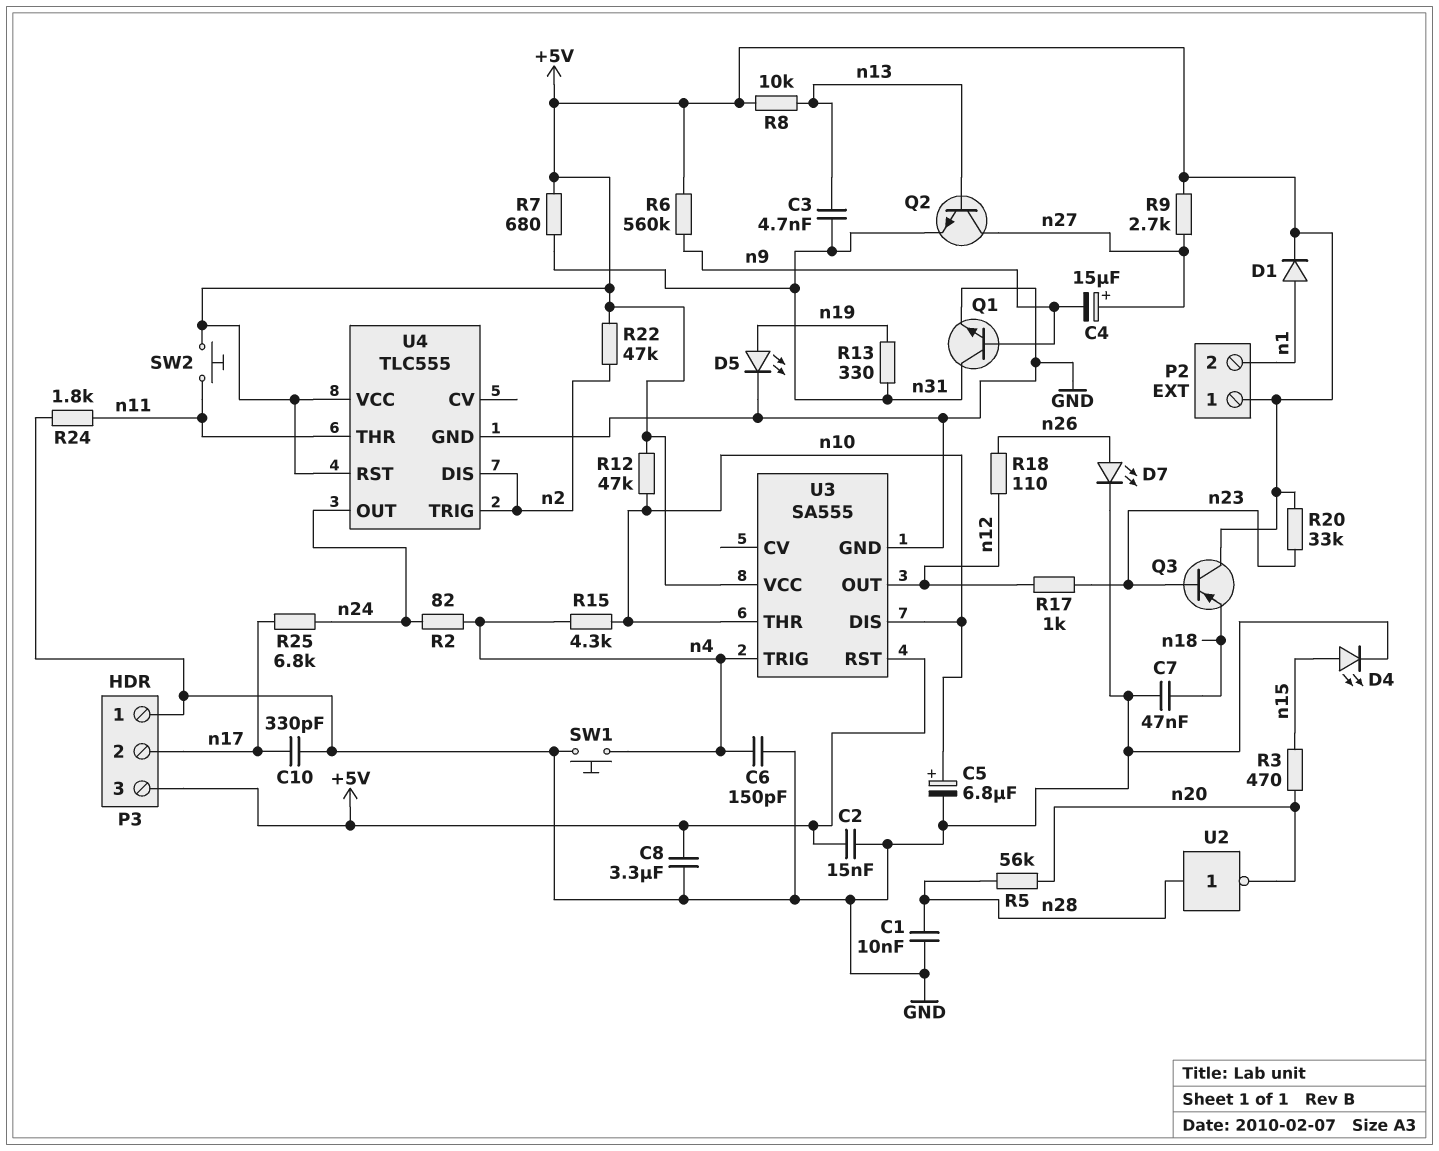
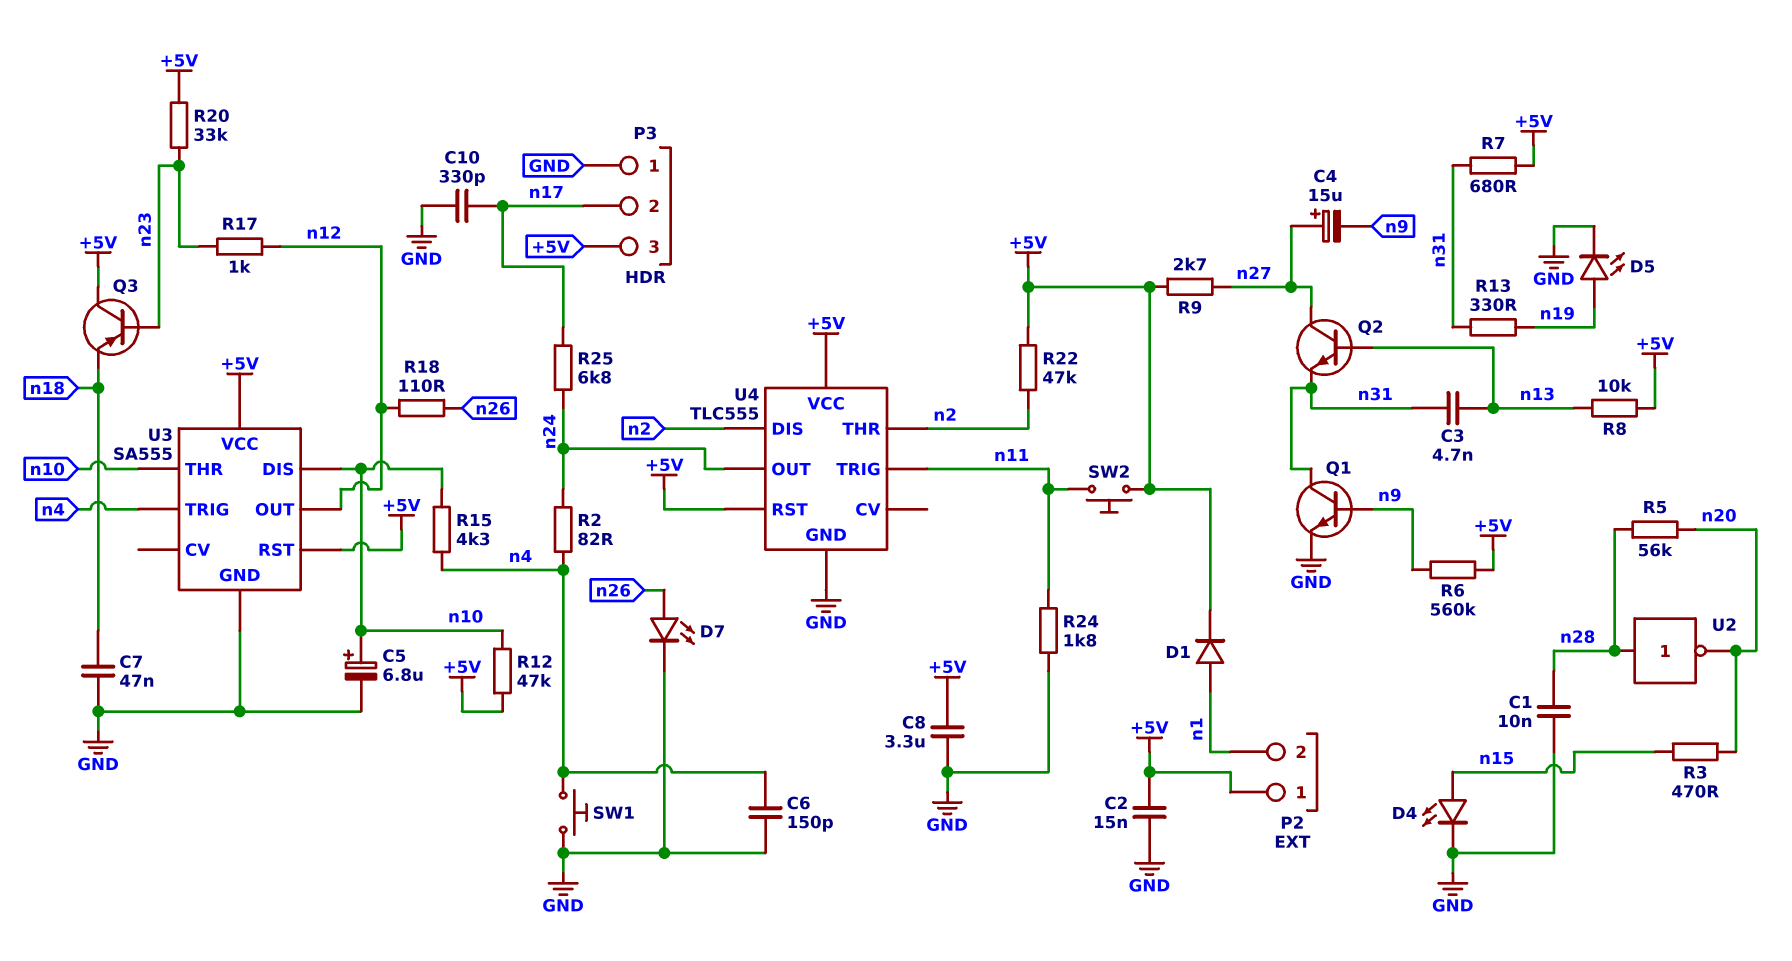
U4 pin THR: n11 -> n2
U4 pin TRIG: n2 -> n11

